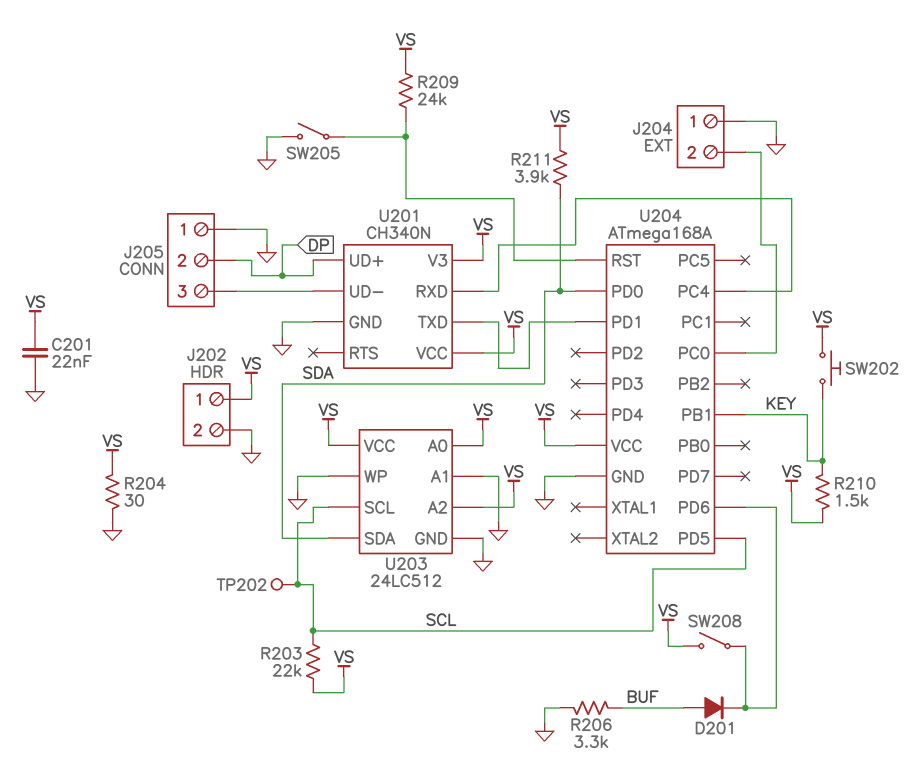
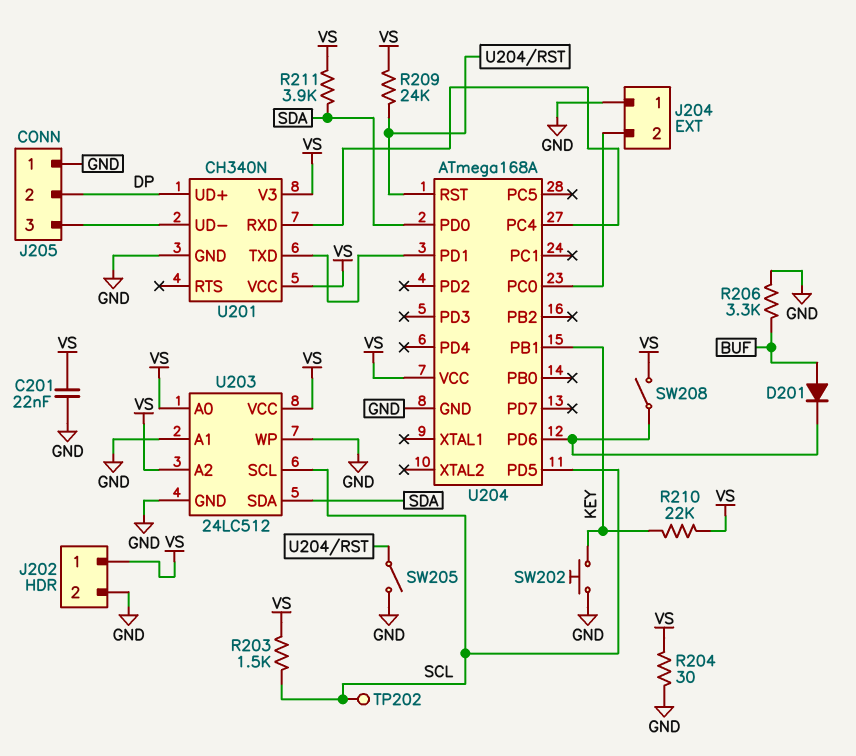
R203: 22k (SCL, VS) -> 1.5k (SCL, VS)
R210: 1.5k (KEY, VS) -> 22k (KEY, VS)
SW202: button (KEY, VS) -> button (GND, KEY)

